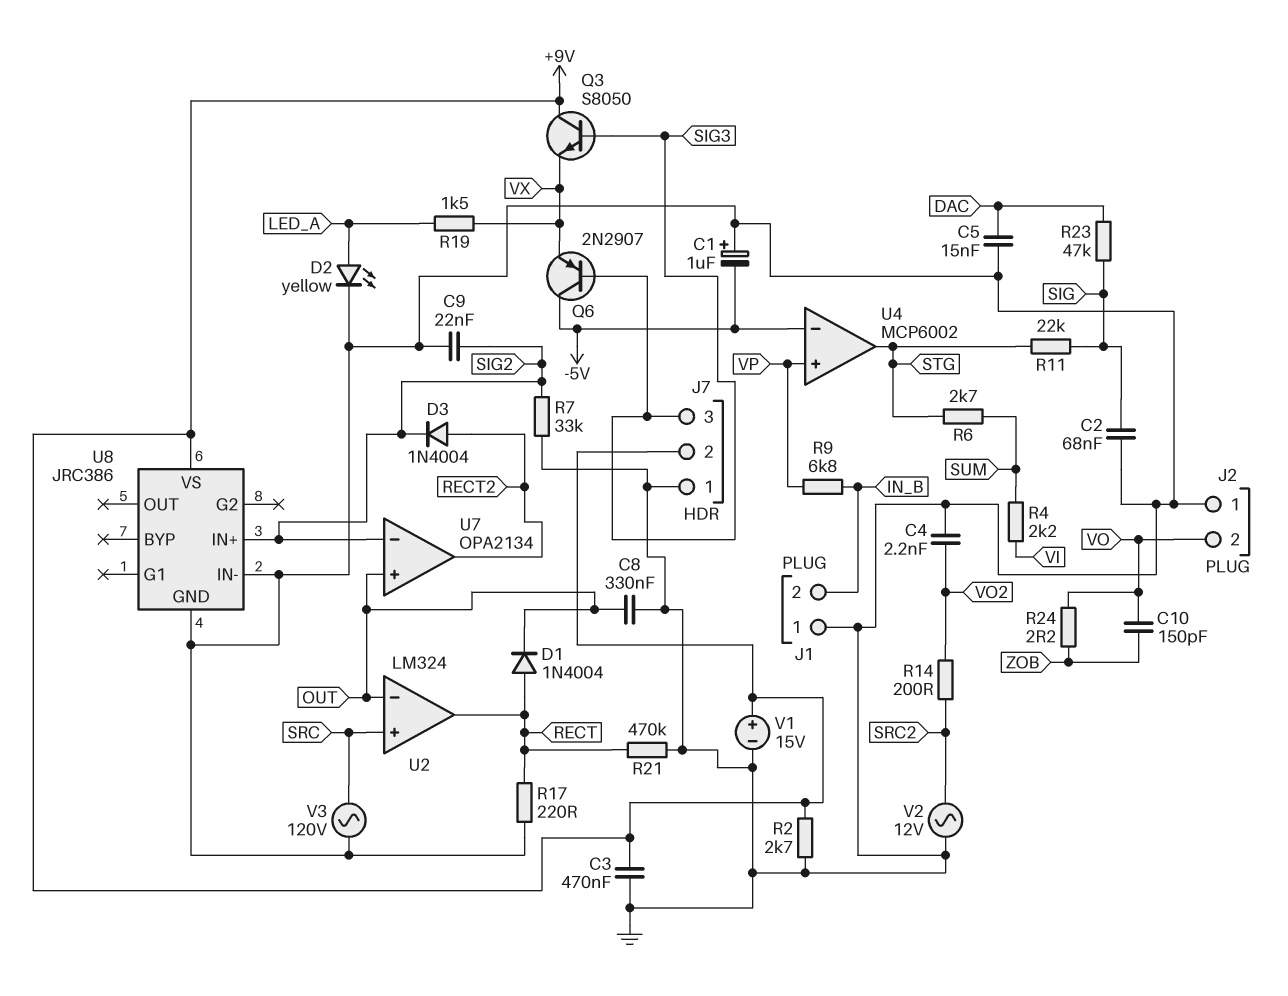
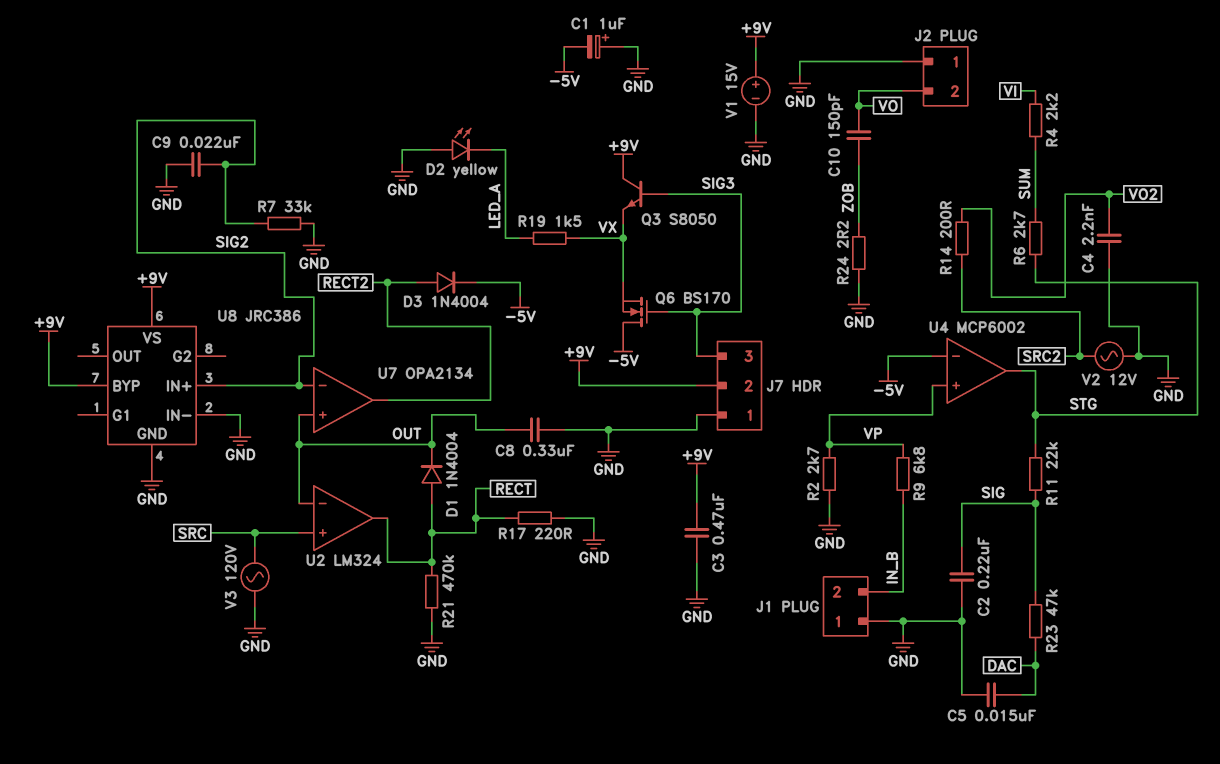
C2: 68nF (GND, SIG) -> 220nF (GND, SIG)
D2: LED yellow (A LED_A, K GND) -> LED yellow (A GND, K LED_A)
D3: diode 1N4004 (A RECT2, K SIG2) -> diode 1N4004 (A RECT2, K -5V)
Q6: PNP 2N2907 (B SIG3, C -5V, E VX) -> NMOS BS170 (G SIG3, D -5V, S VX)
R2: 2.7k (+9V, GND) -> 2.7k (GND, VP)
R24: 2.2 (VO, ZOB) -> 2.2 (GND, ZOB)
U8 pin BYP: none -> +9V

